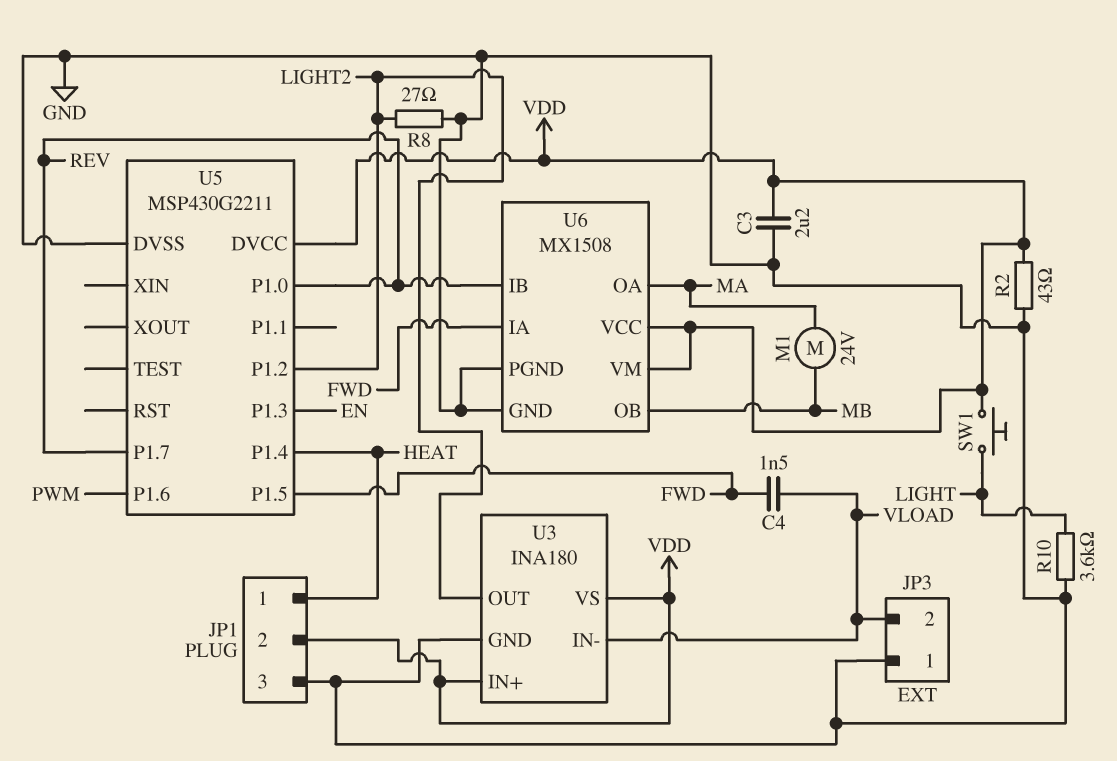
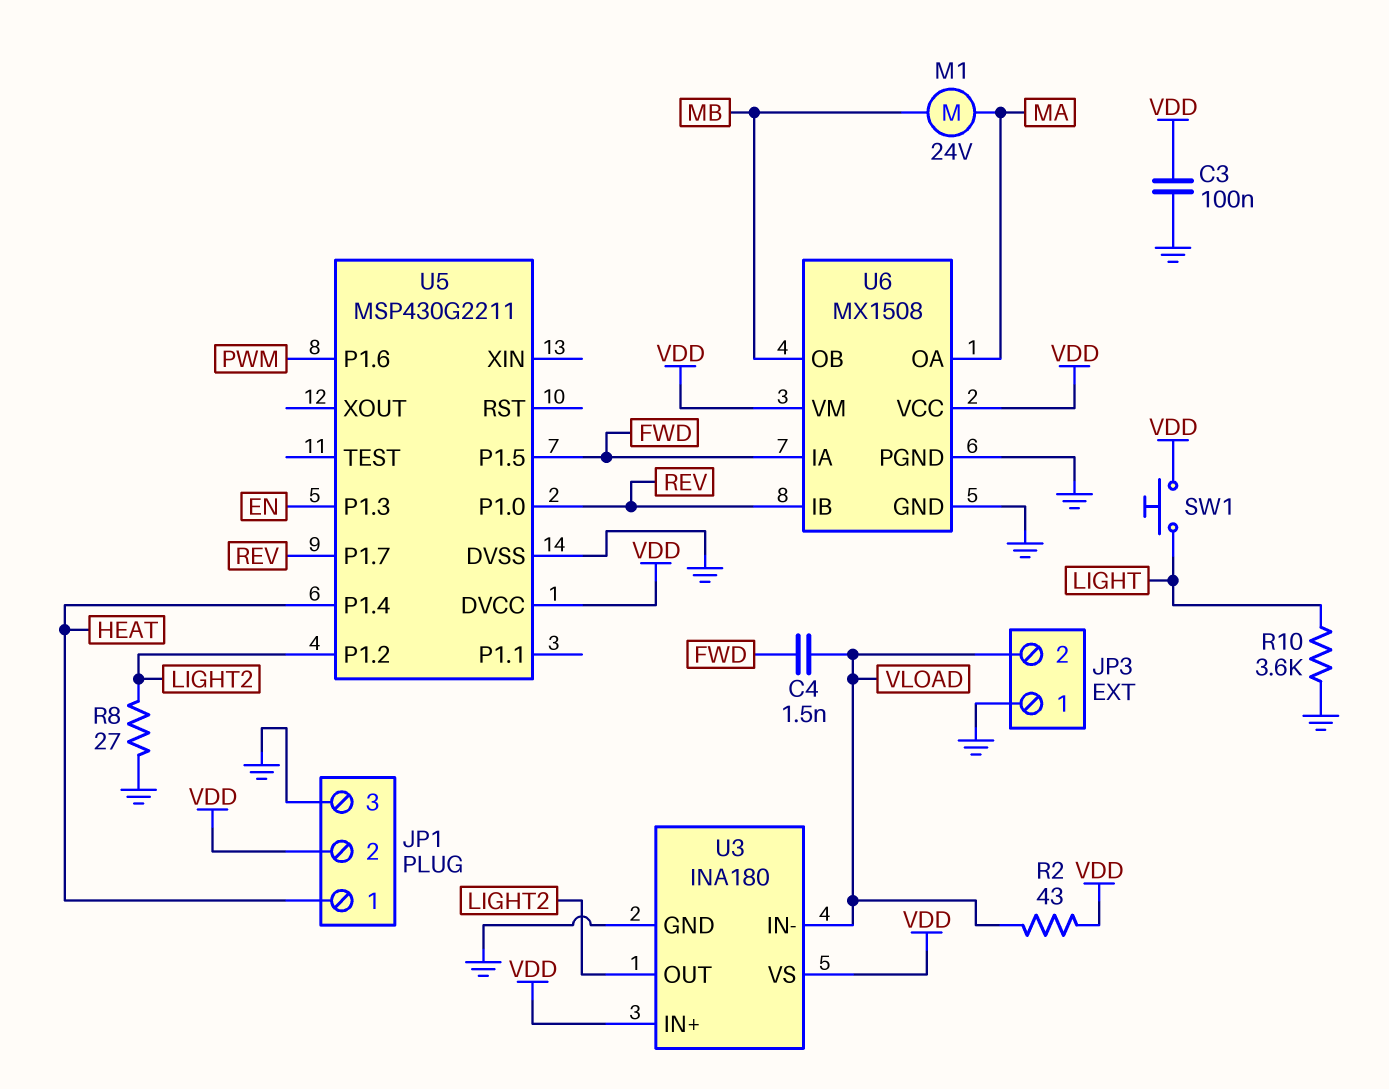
C3: 2.2uF (GND, VDD) -> 100nF (GND, VDD)
R2: 43 (GND, VDD) -> 43 (VDD, VLOAD)

